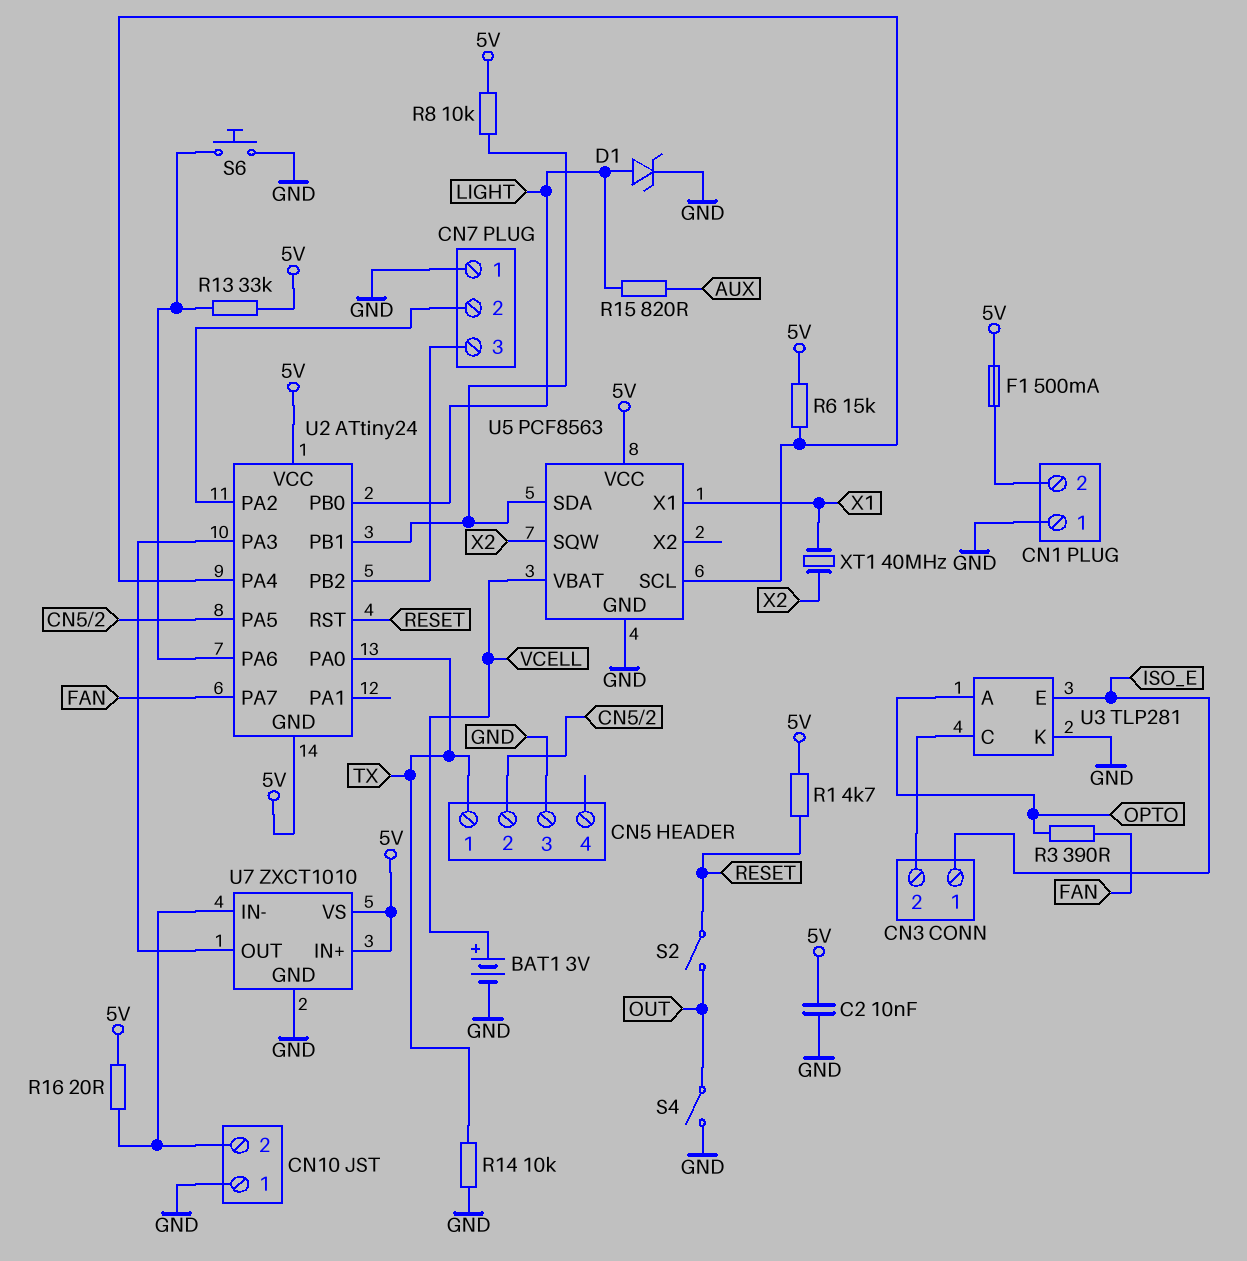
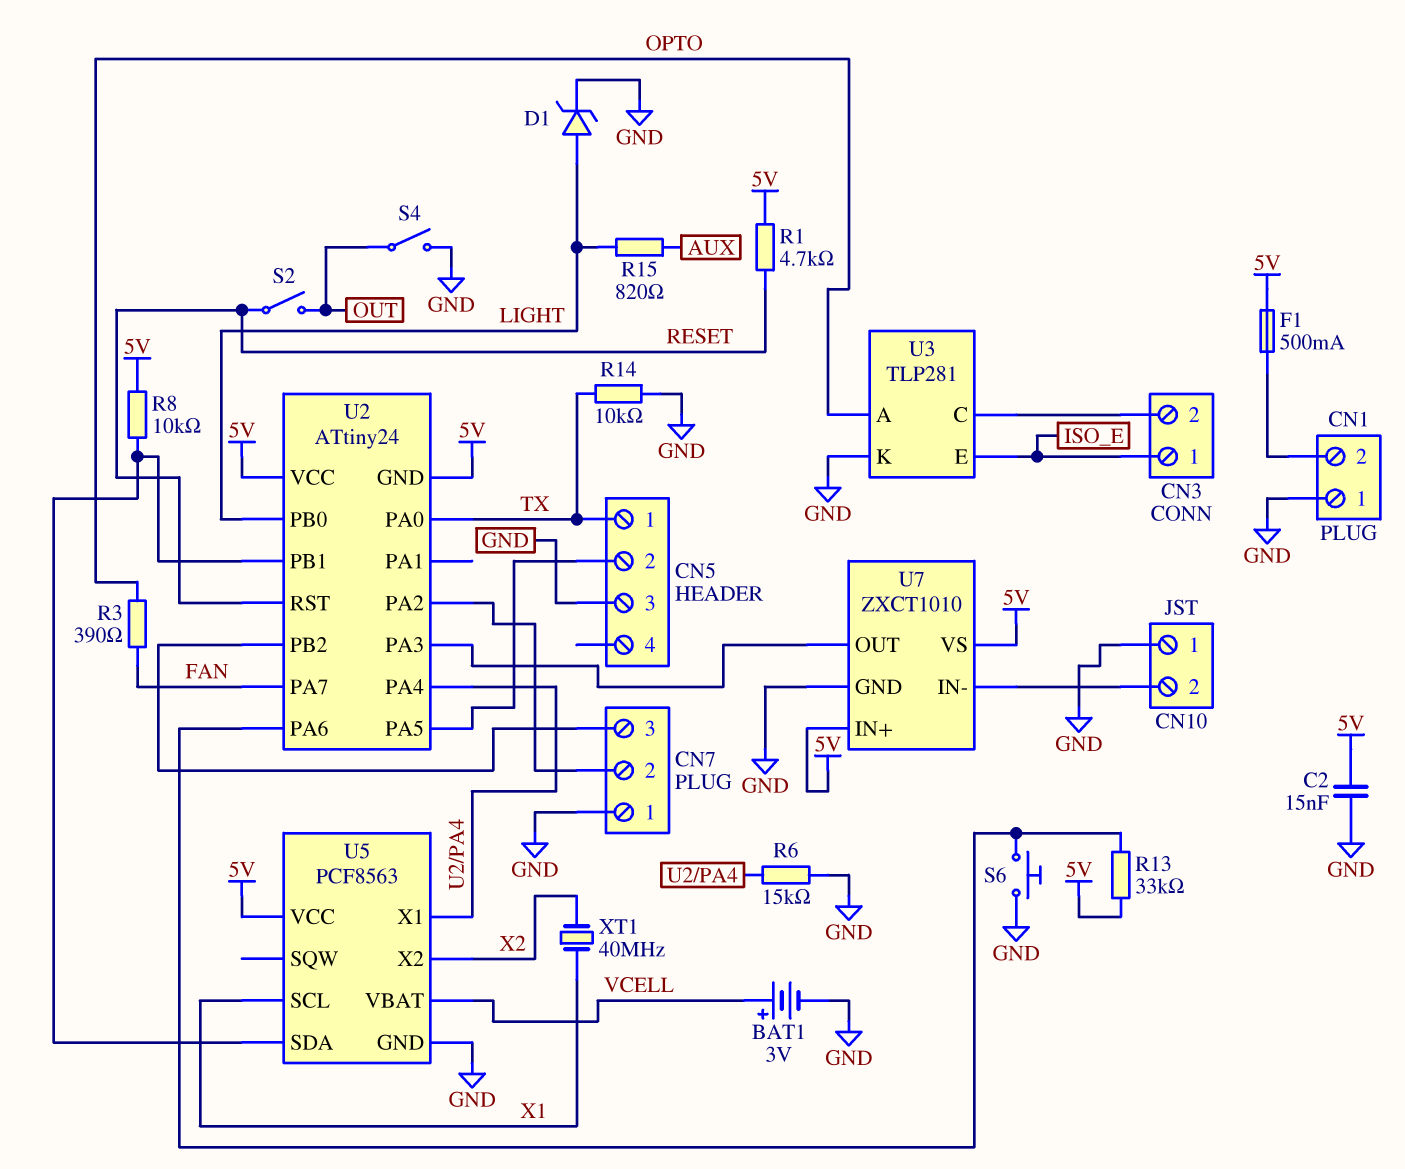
C2: 10nF (5V, GND) -> 15nF (5V, GND)
R6: 15k (5V, U2/PA4) -> 15k (GND, U2/PA4)
R16: 20 (5V, CN10/2) -> none
U5 pin SCL: U2/PA4 -> X1
U5 pin SQW: X2 -> none
U5 pin X1: X1 -> U2/PA4
U5 pin X2: none -> X2

